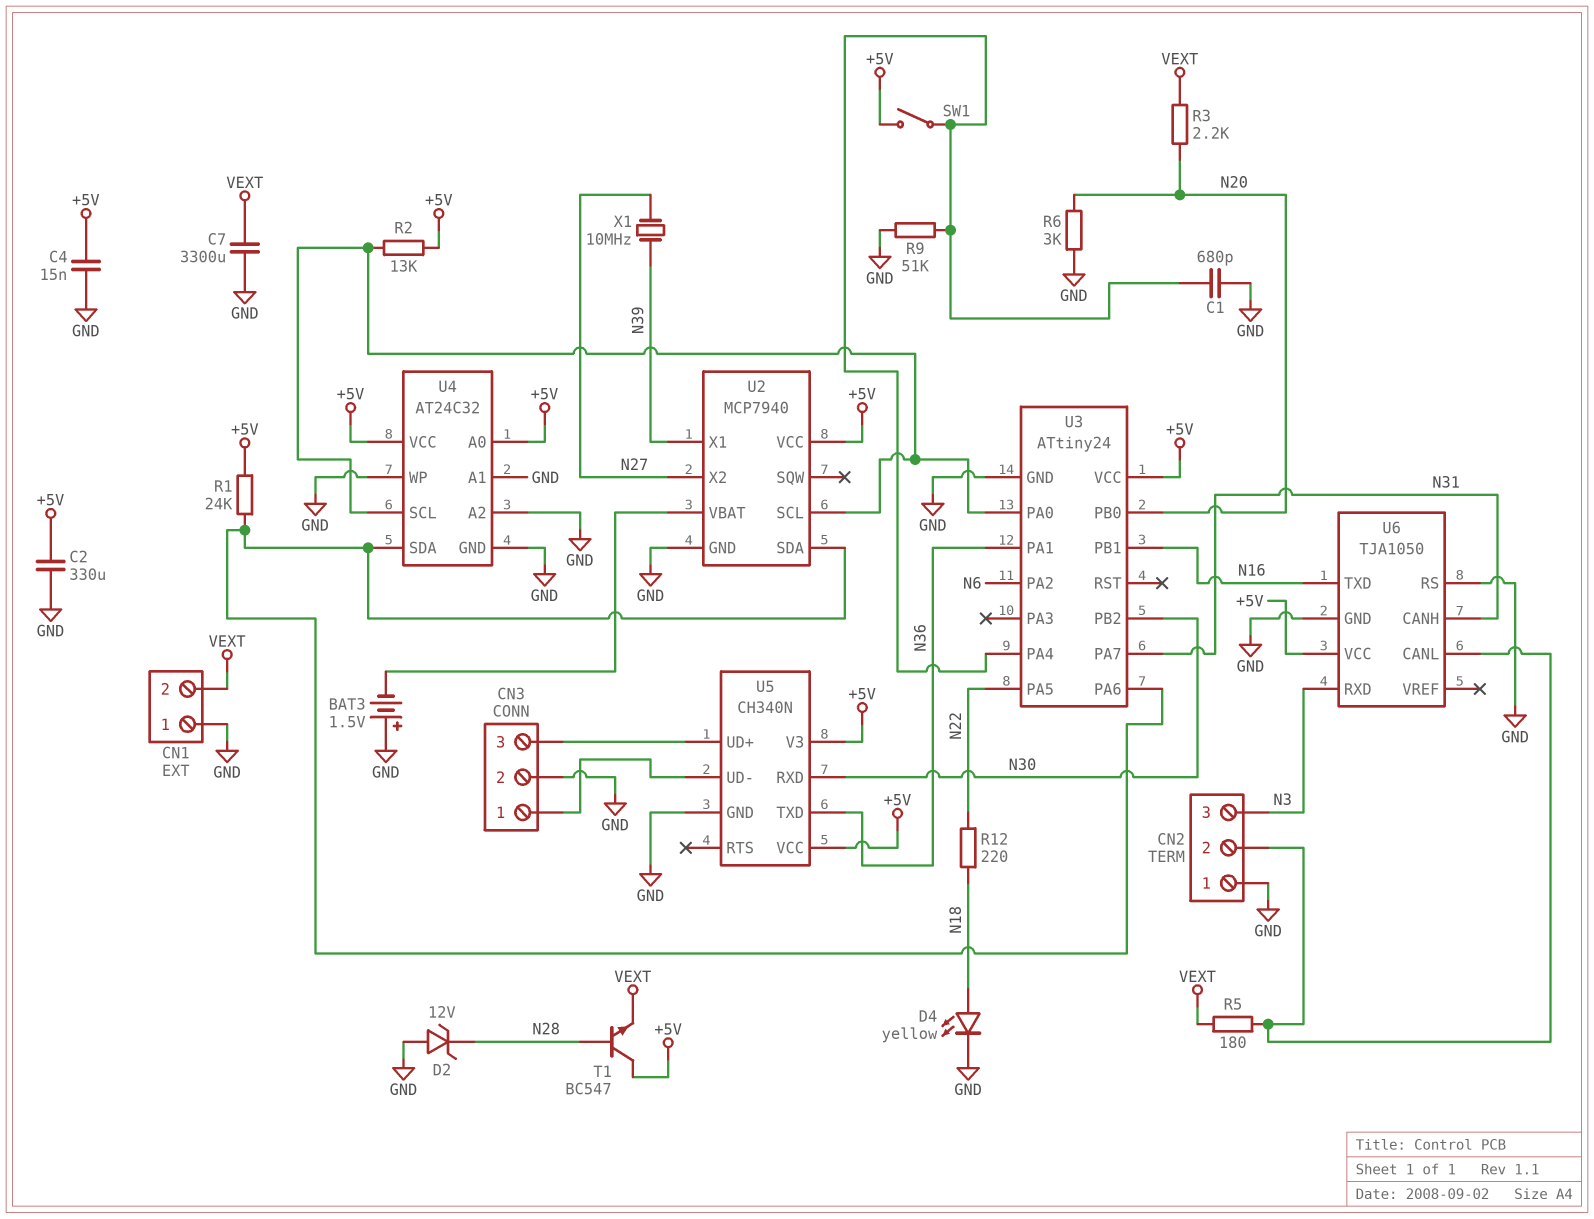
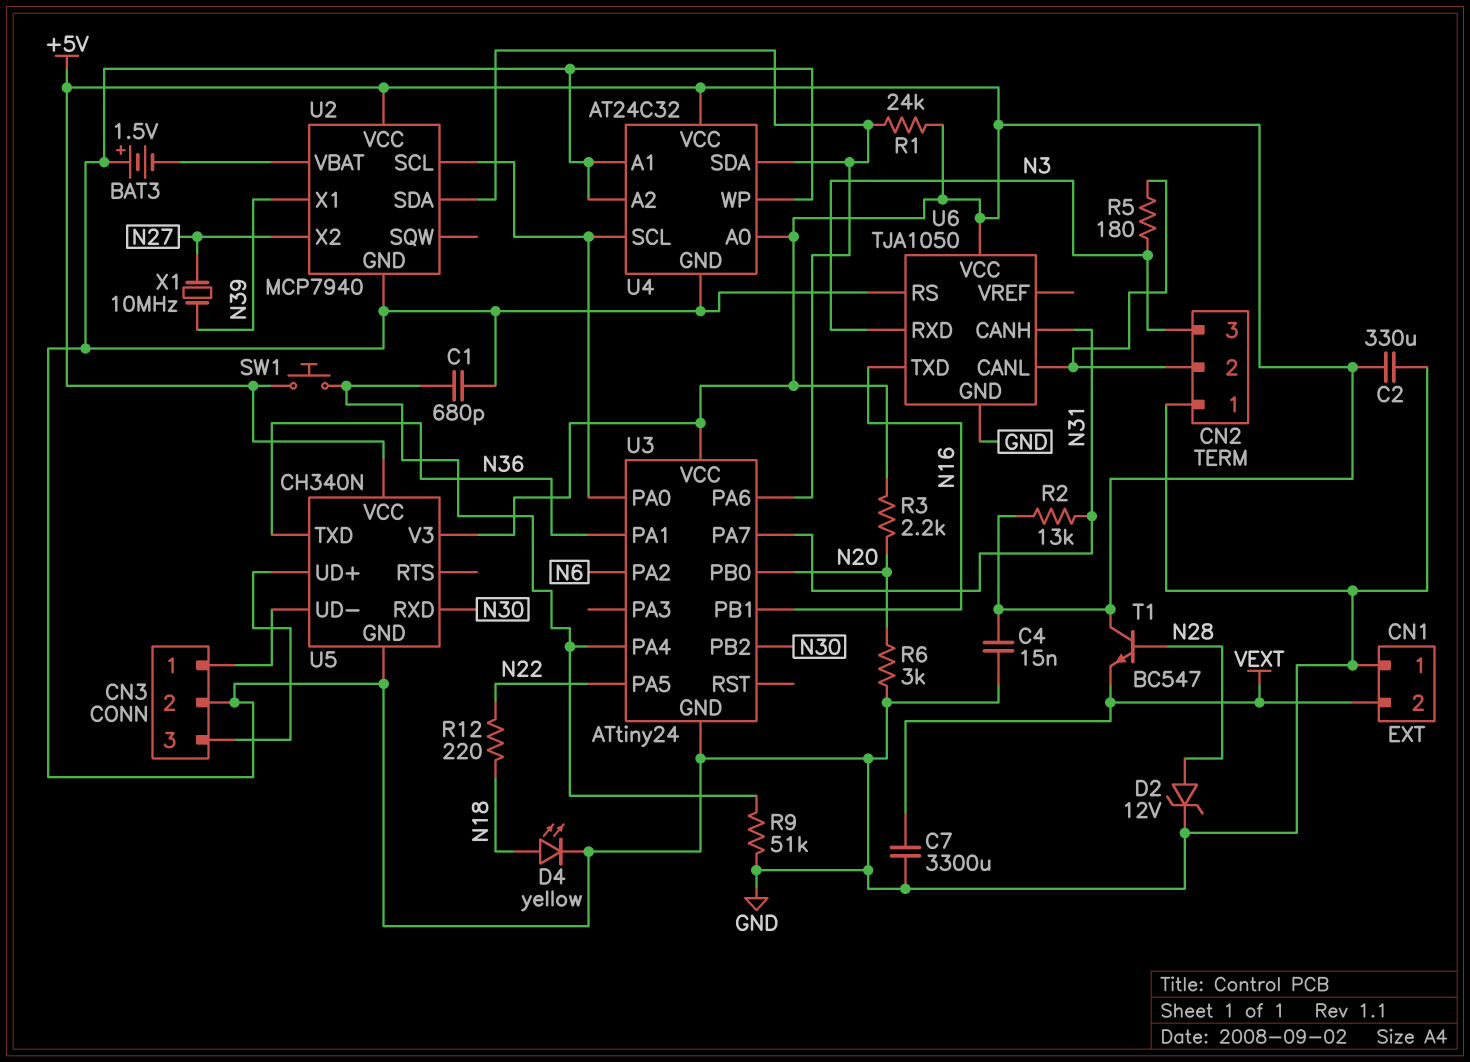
D2: zener 12V (A GND, K N28) -> zener 12V (A N28, K GND)
R2: 13k (+5V, U2/SCL) -> 13k (+5V, N31)
R3: 2.2k (N20, VEXT) -> 2.2k (+5V, N20)
R5: 180 (CN2/2, VEXT) -> 180 (CN2/2, N3)
SW1: switch (+5V, U3/PA4) -> button (+5V, U3/PA4)

